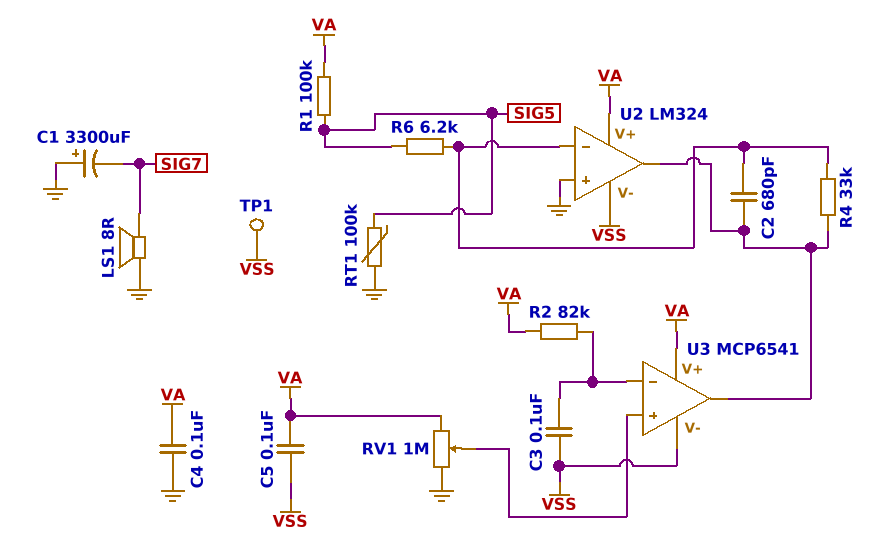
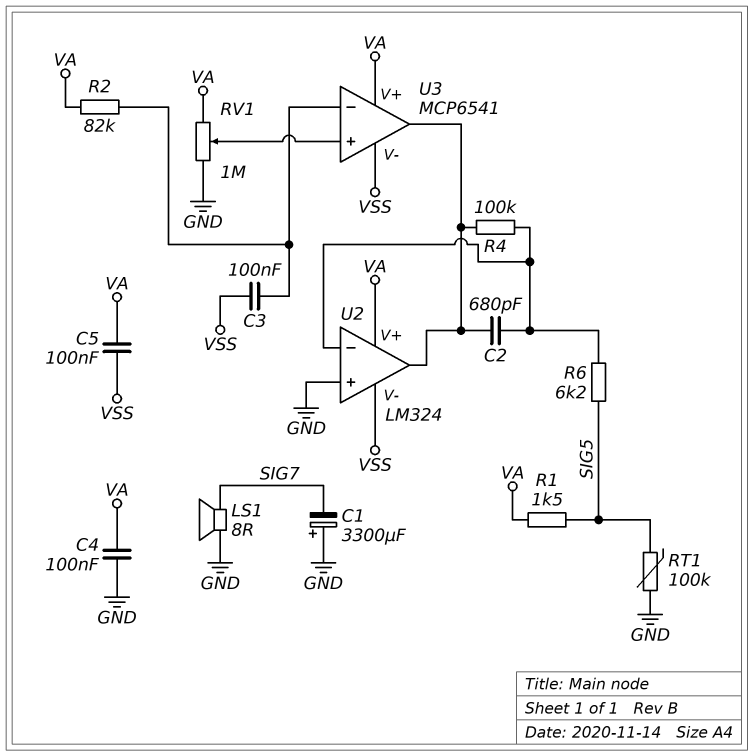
R1: 100k (SIG5, VA) -> 1.5k (SIG5, VA)
R4: 33k (U2/in-, U2/out) -> 100k (U2/in-, U2/out)
TP1: test point (VSS) -> none

